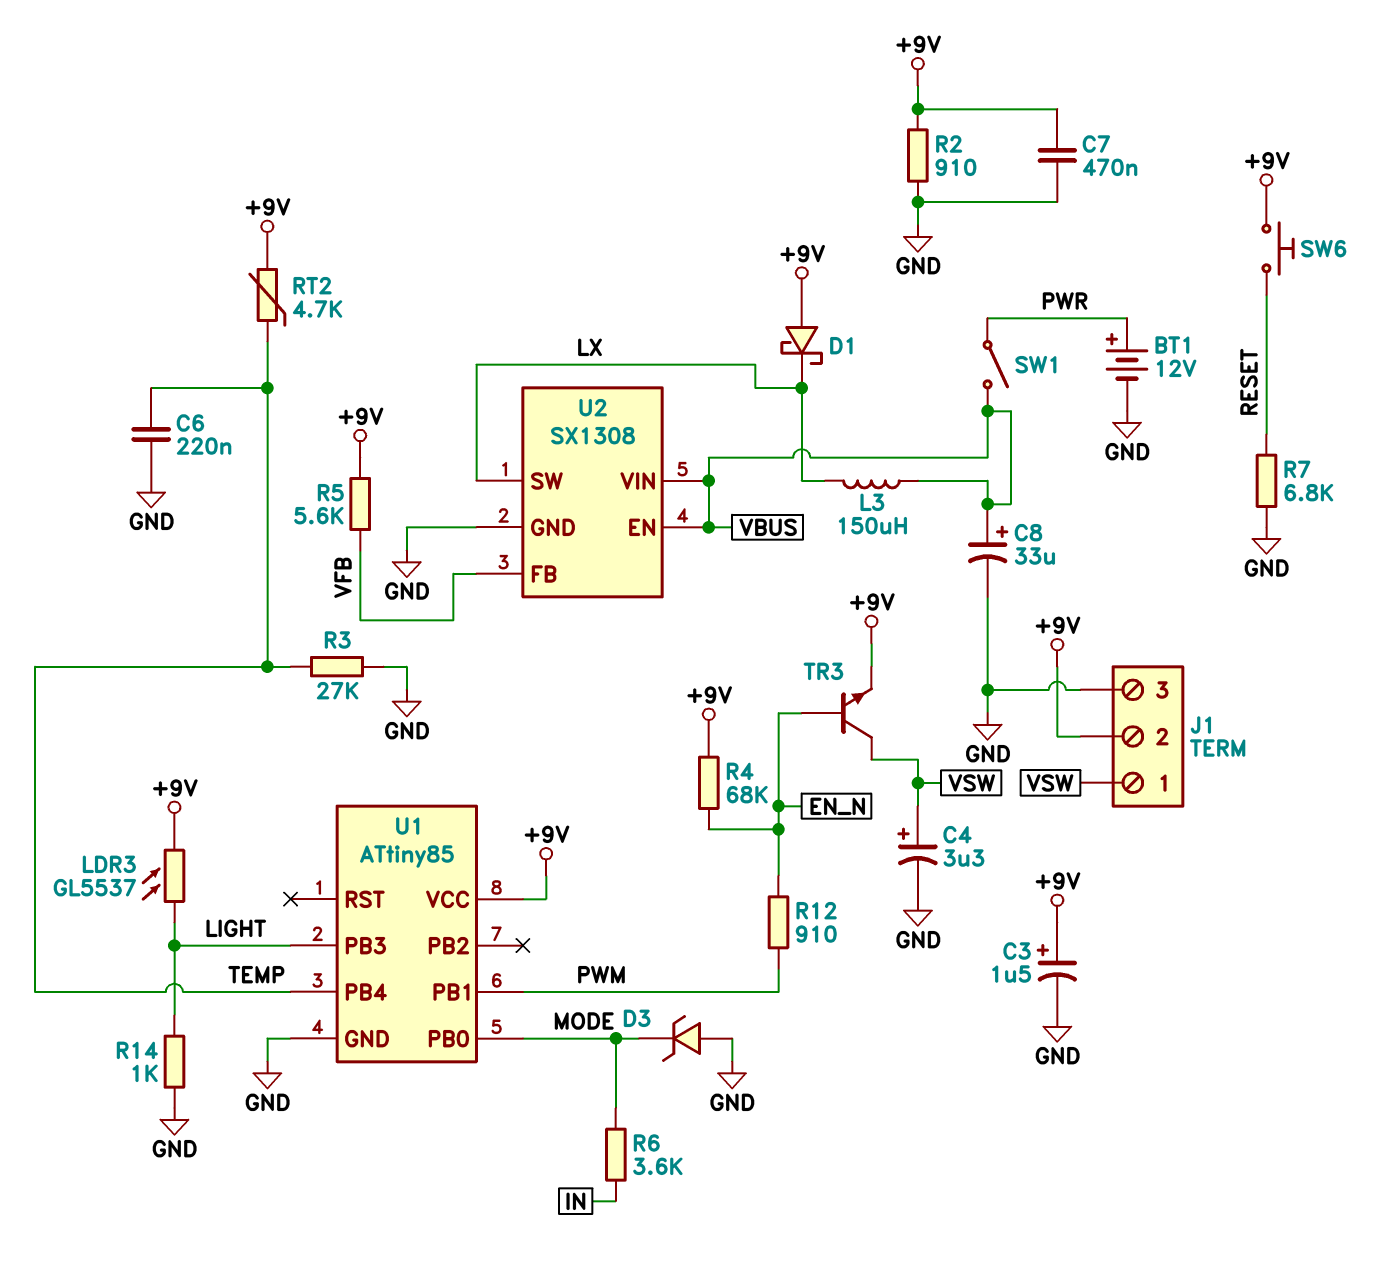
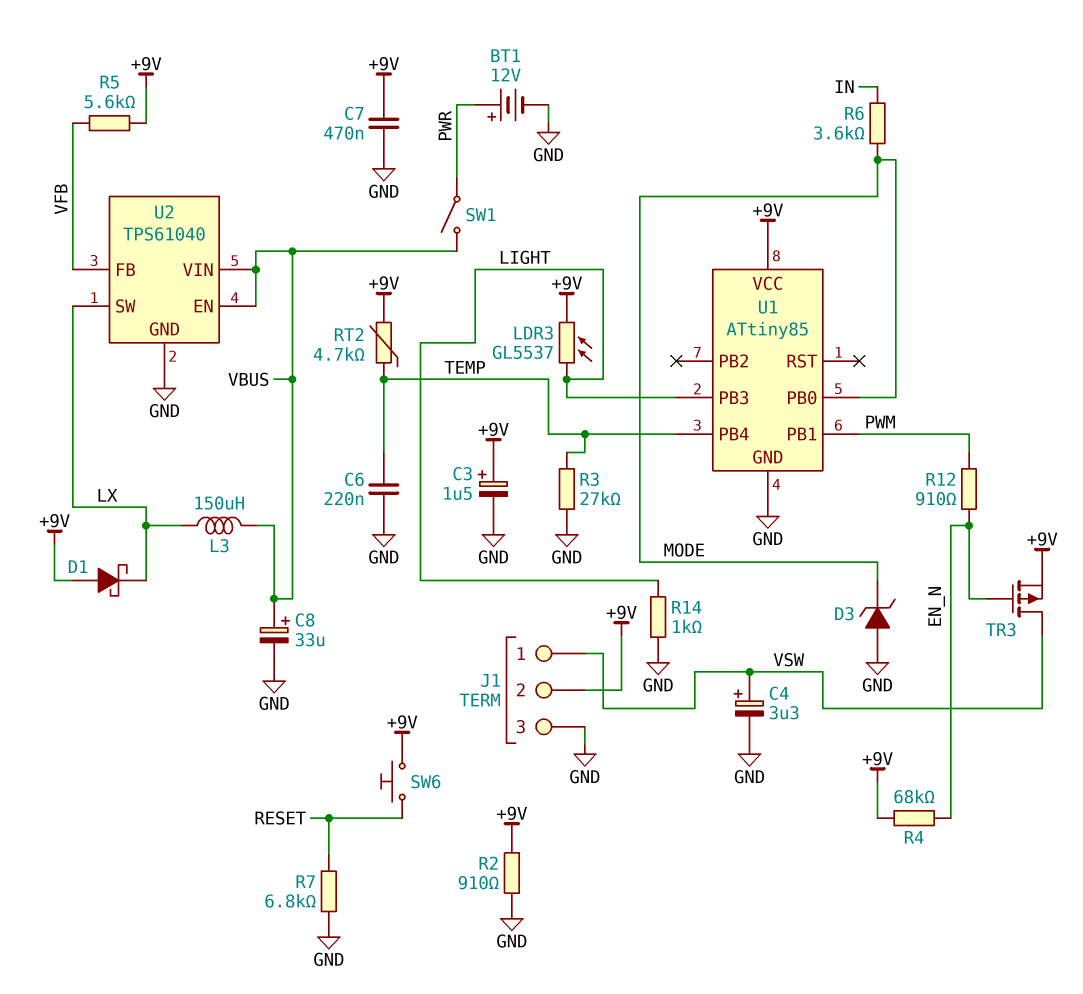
TR3: NPN (B EN_N, C VSW, E +9V) -> PMOS (G EN_N, D VSW, S +9V)
U2: SX1308 -> TPS61040

